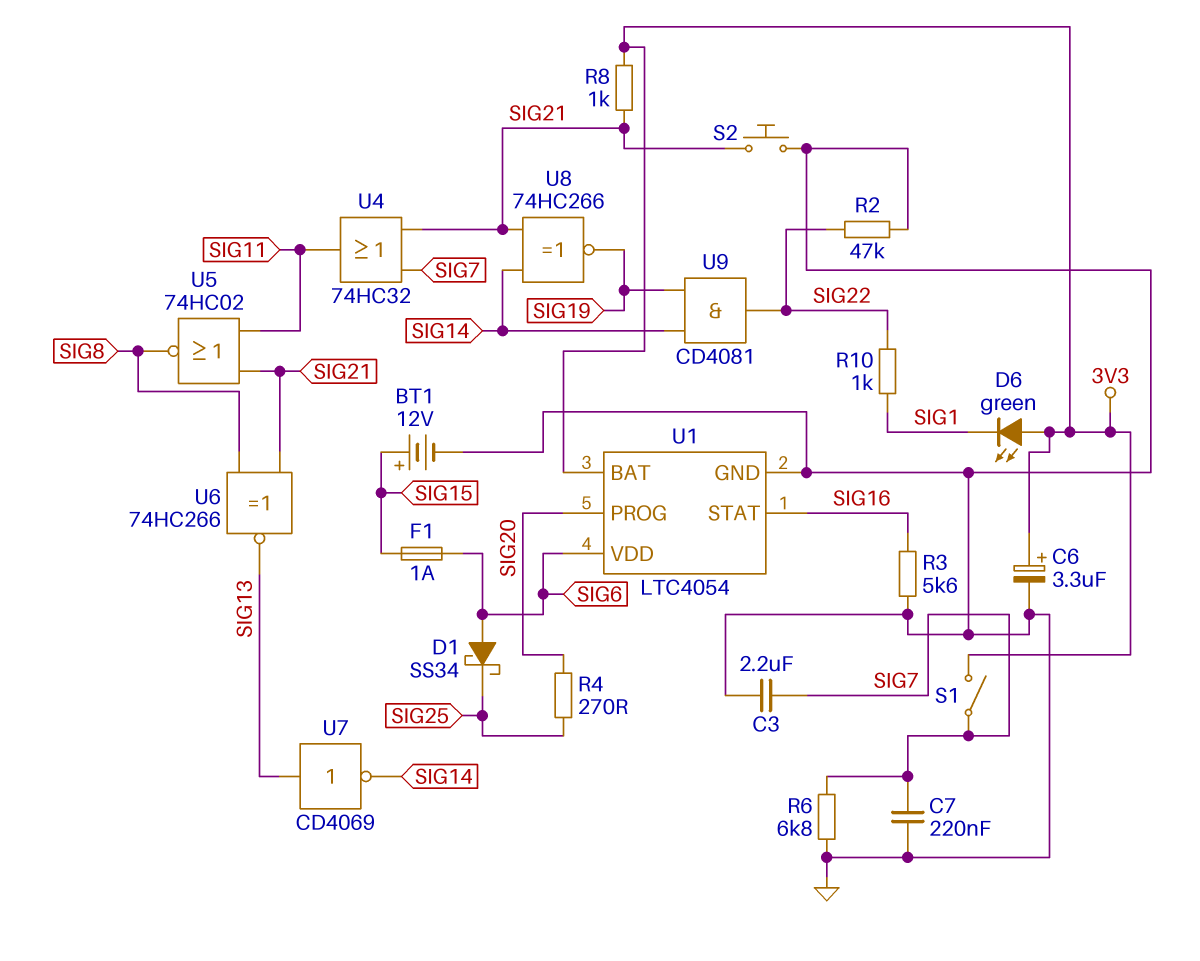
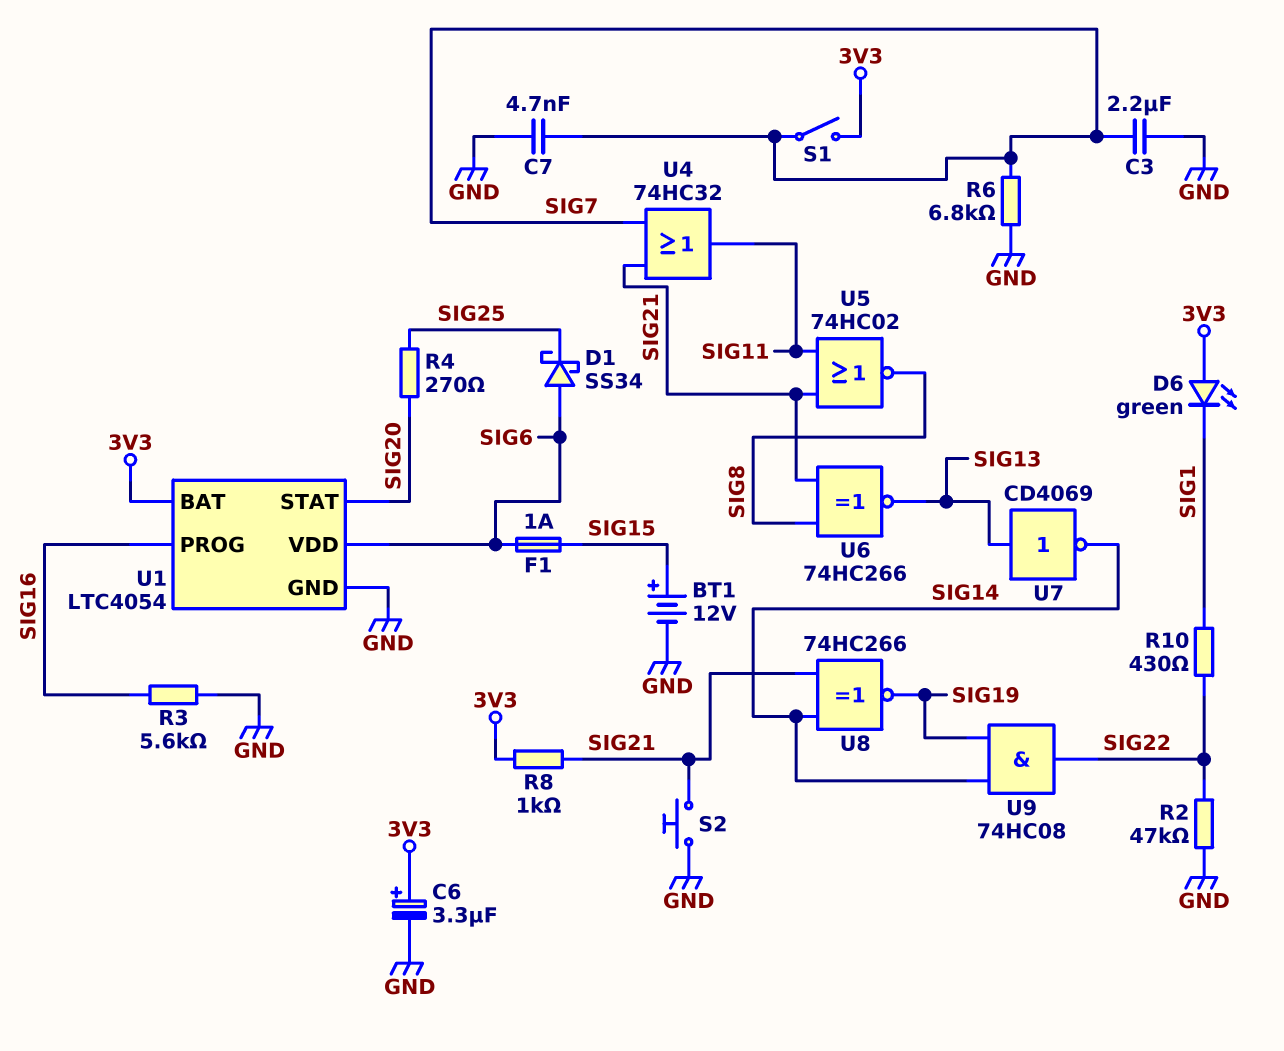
C7: 220nF (GND, SIG7) -> 4.7nF (GND, SIG7)
R10: 1k (SIG1, SIG22) -> 430 (SIG1, SIG22)
U1 pin PROG: SIG20 -> SIG16
U1 pin STAT: SIG16 -> SIG20
U9: AND CD4081 (in SIG14, in SIG19, out SIG22) -> AND 74HC08 (in SIG14, in SIG19, out SIG22)

